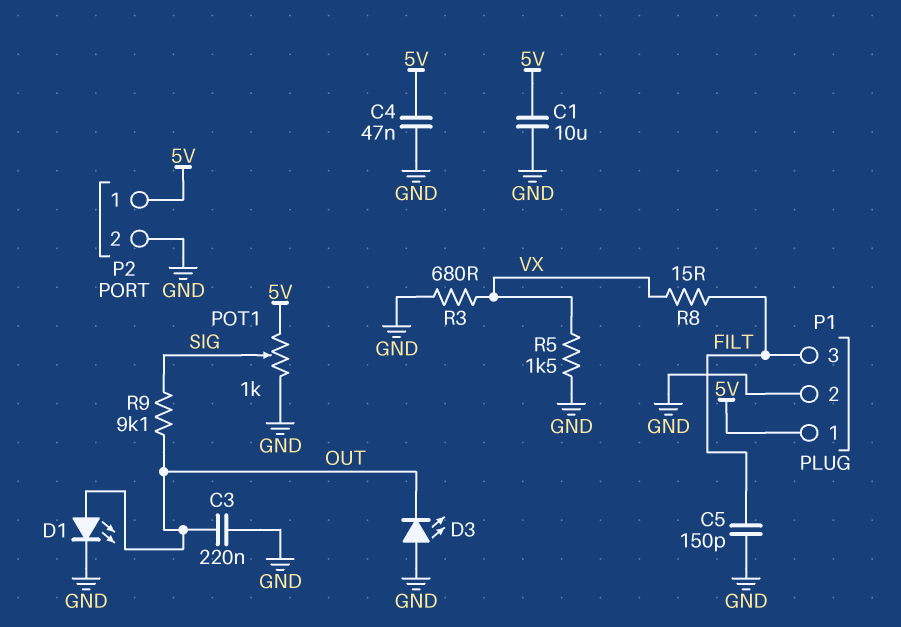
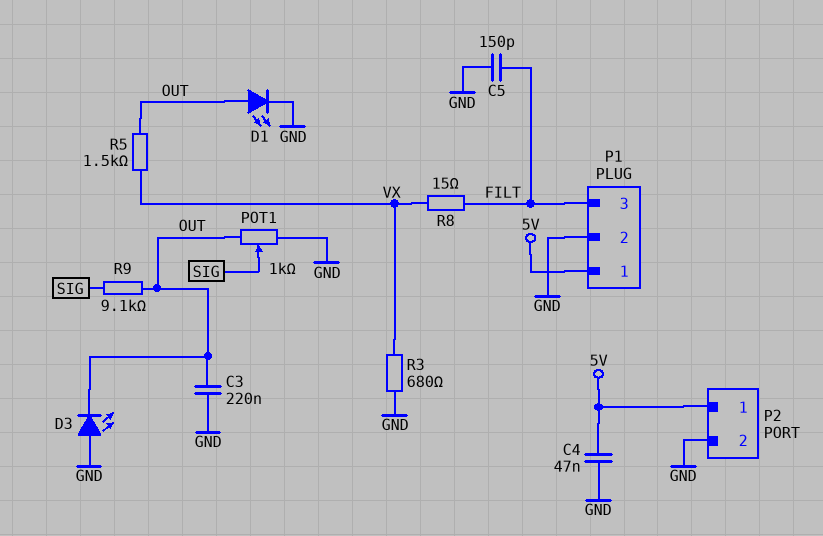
C1: 10uF (5V, GND) -> none
POT1: 1k (5V, GND, wiper SIG) -> 1k (GND, OUT, wiper SIG)
R5: 1.5k (GND, VX) -> 1.5k (OUT, VX)

